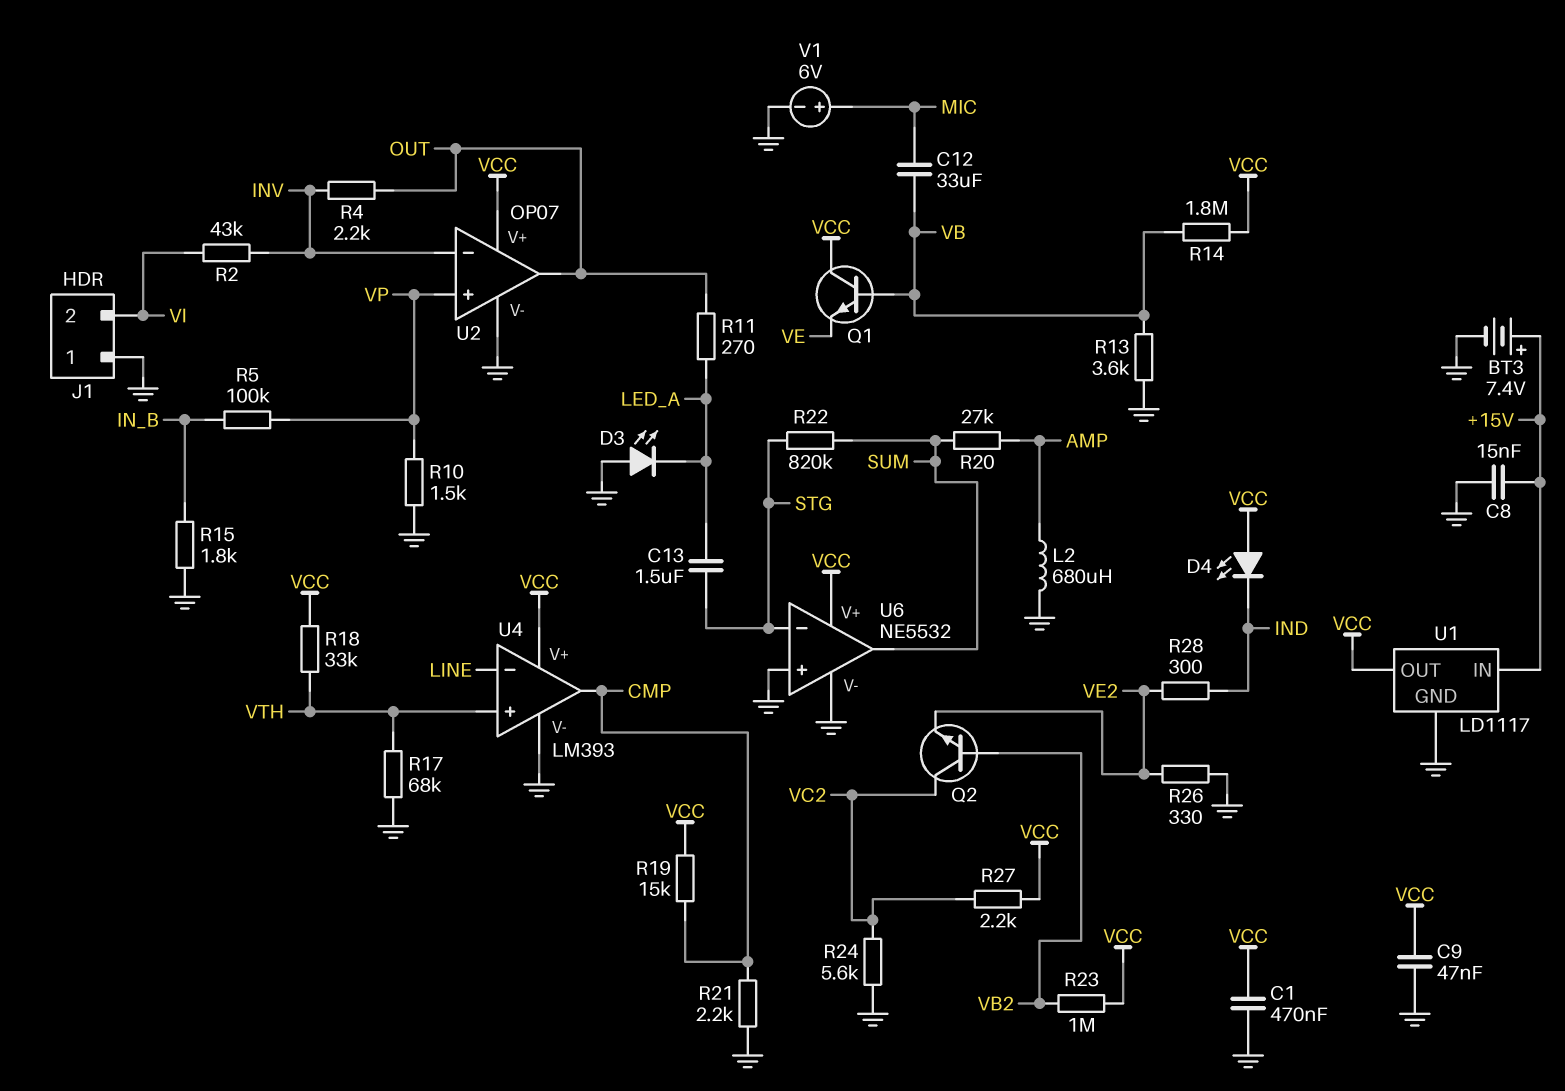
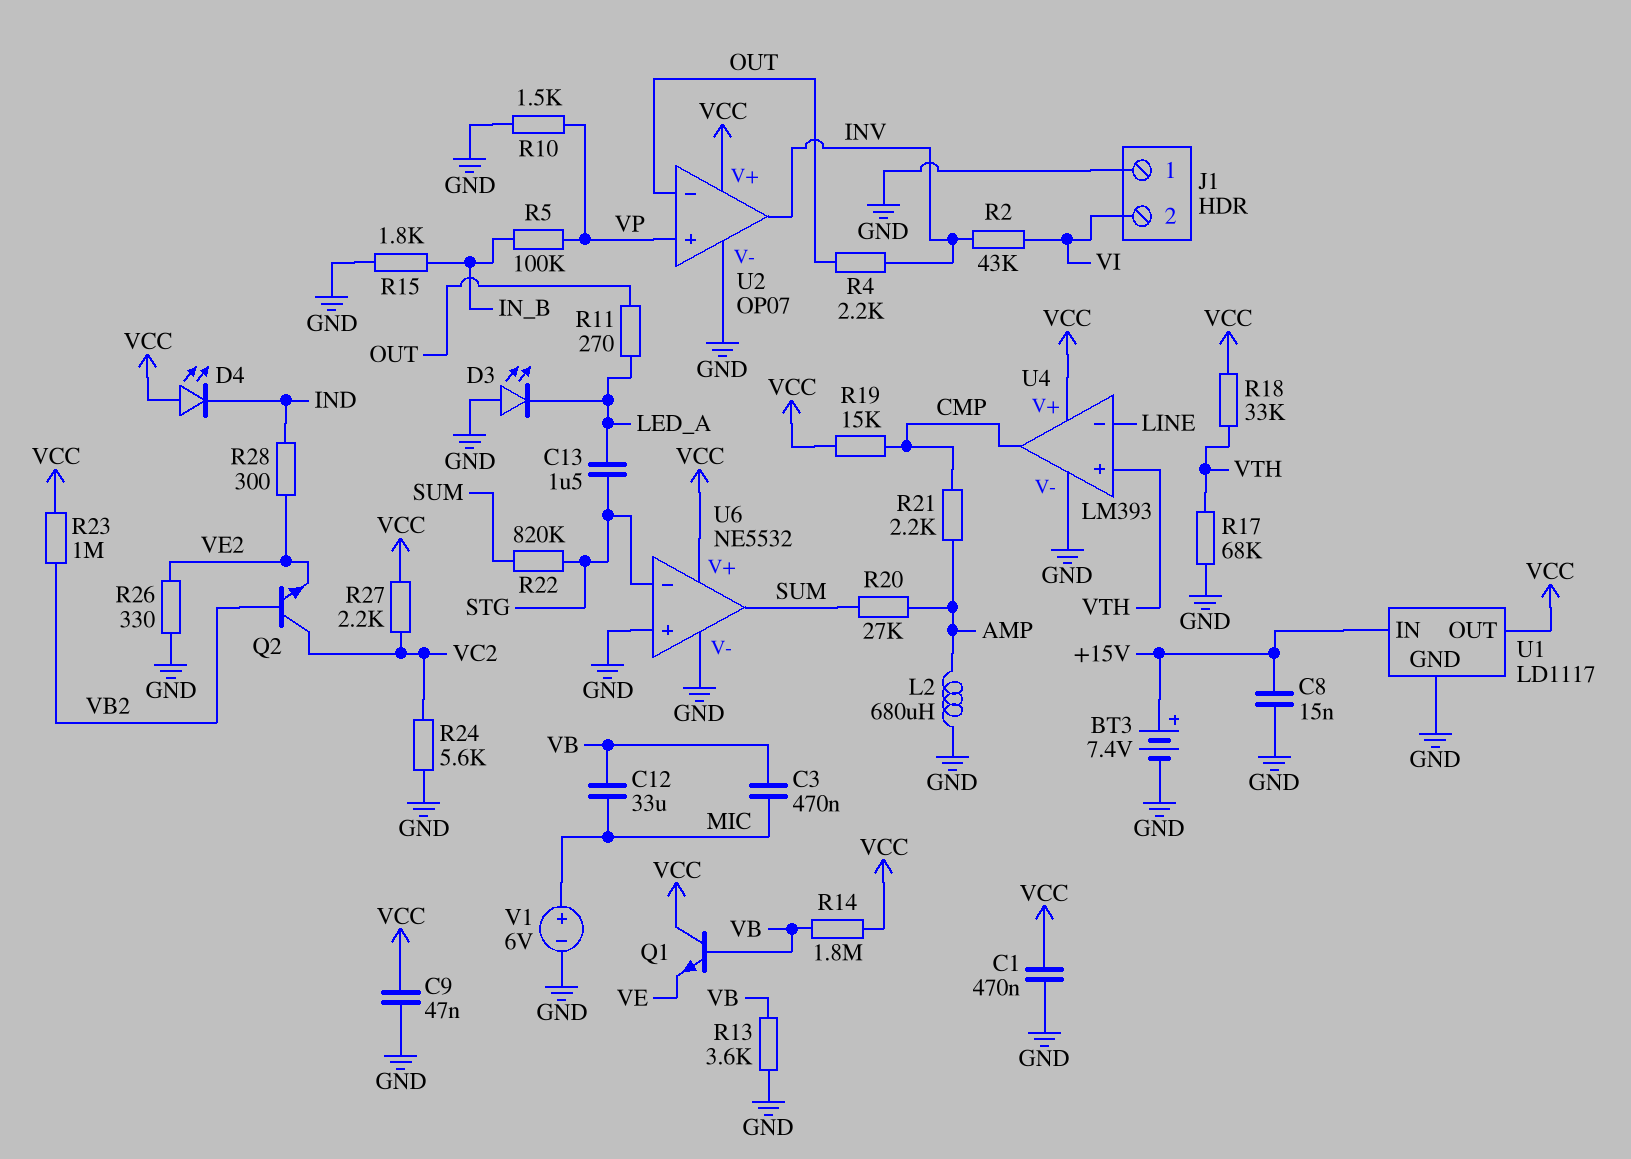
C3: none -> 470nF (MIC, VB)
R21: 2.2k (CMP, GND) -> 2.2k (AMP, CMP)
U2 pin in-: INV -> OUT
U2 pin out: OUT -> INV

